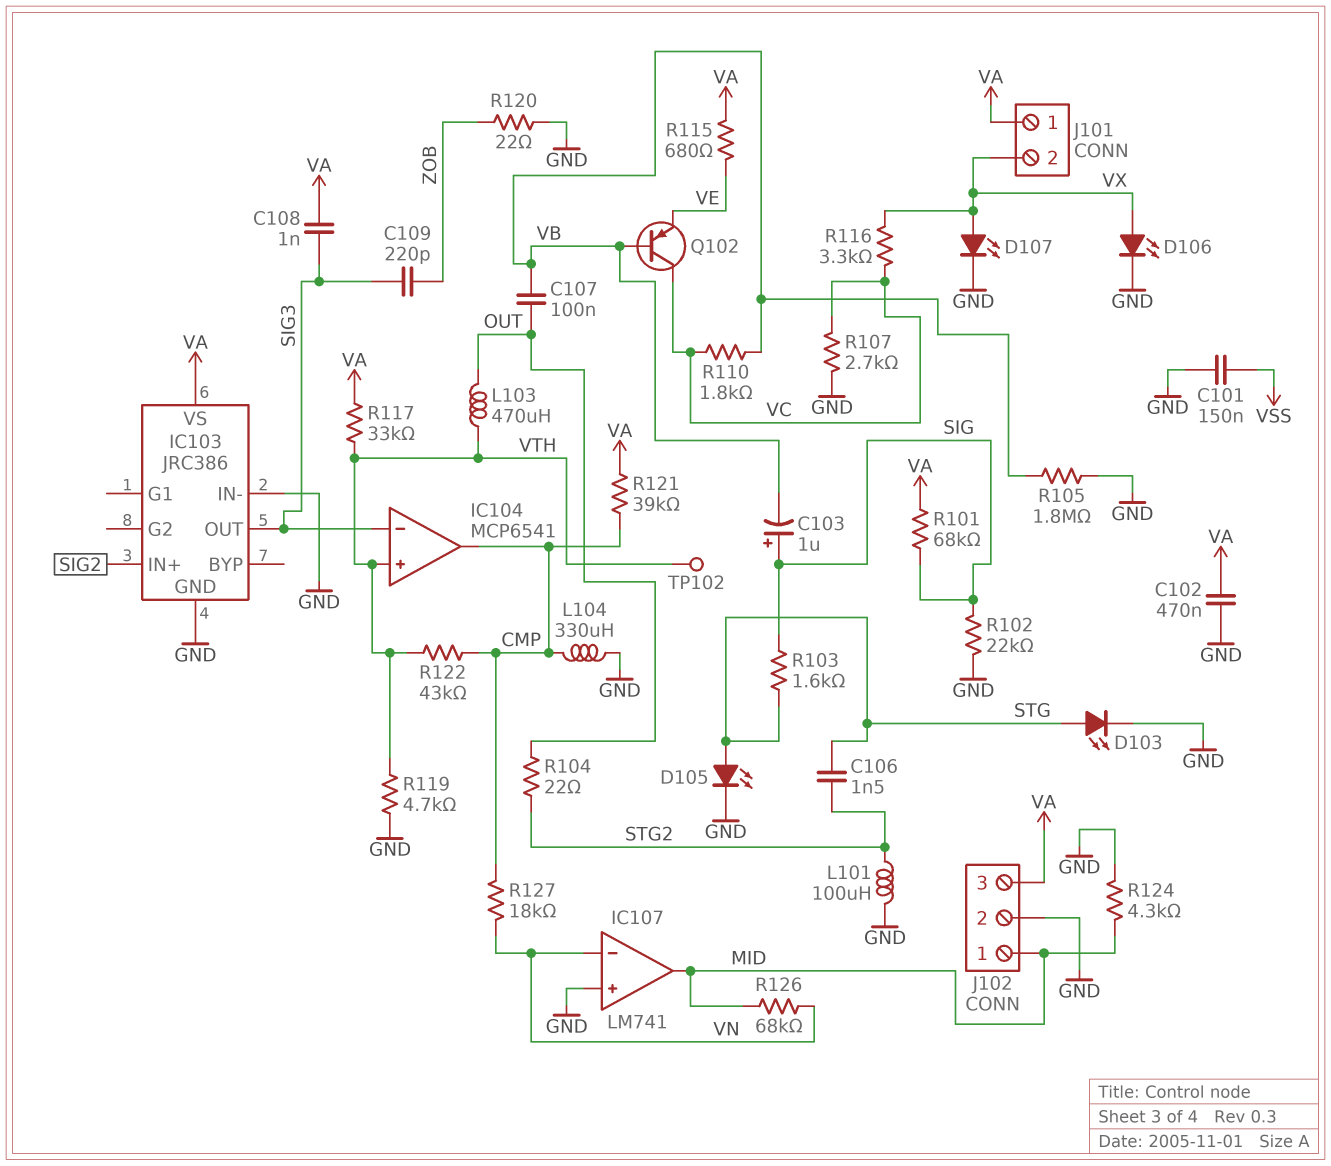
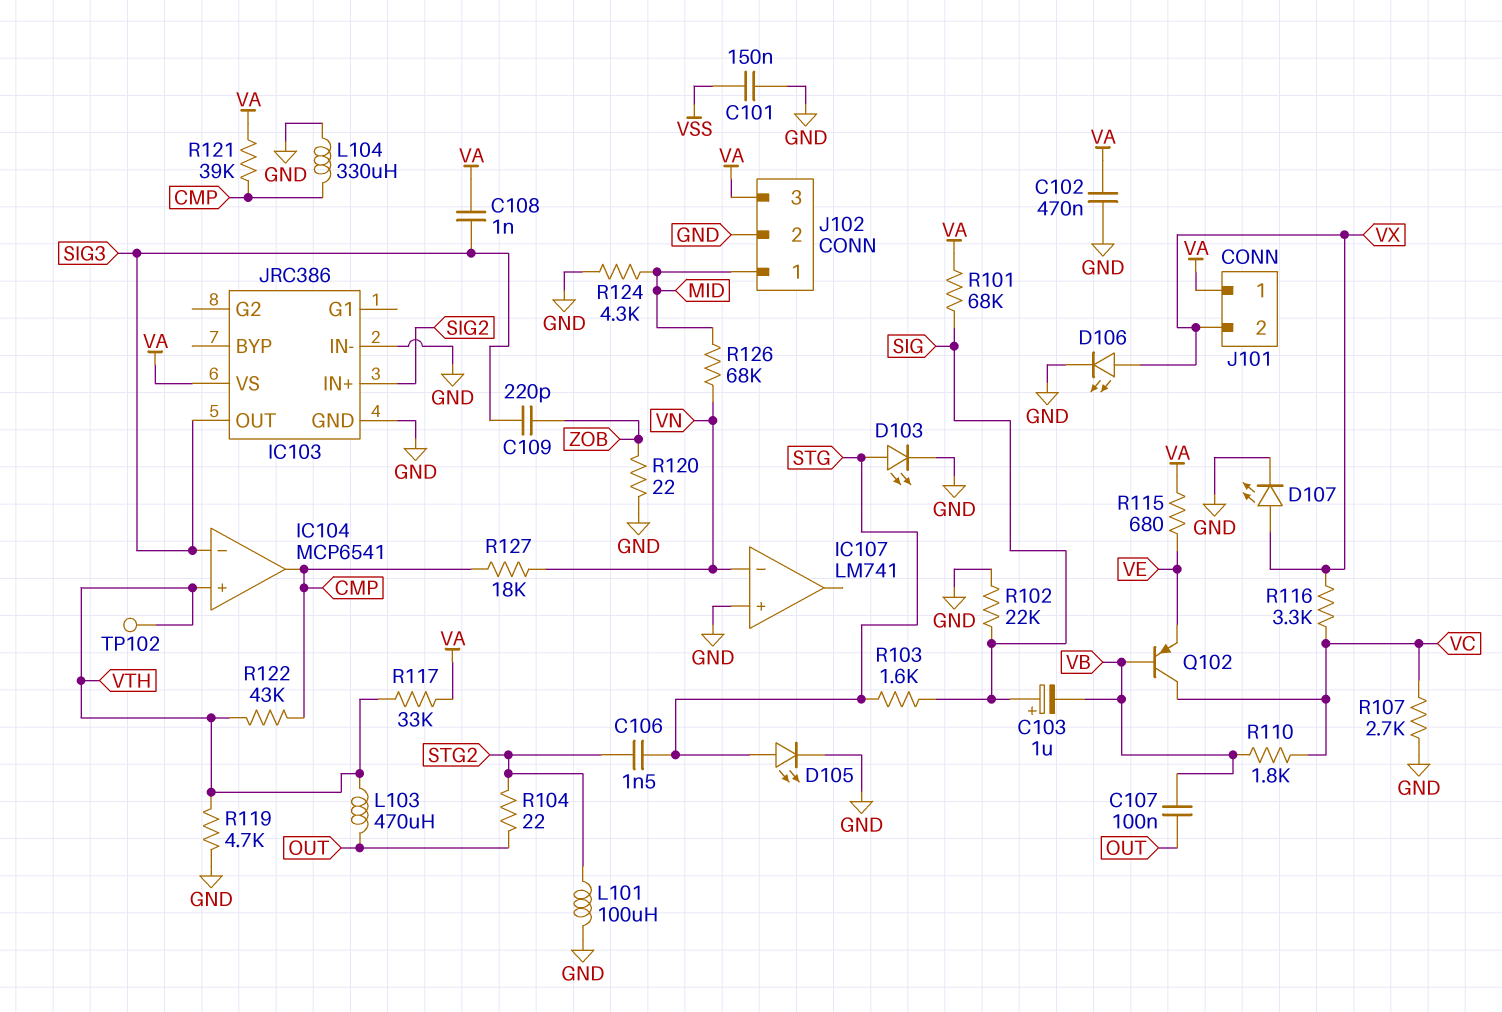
IC107 pin out: MID -> none
R105: 1.8M (GND, VB) -> none

